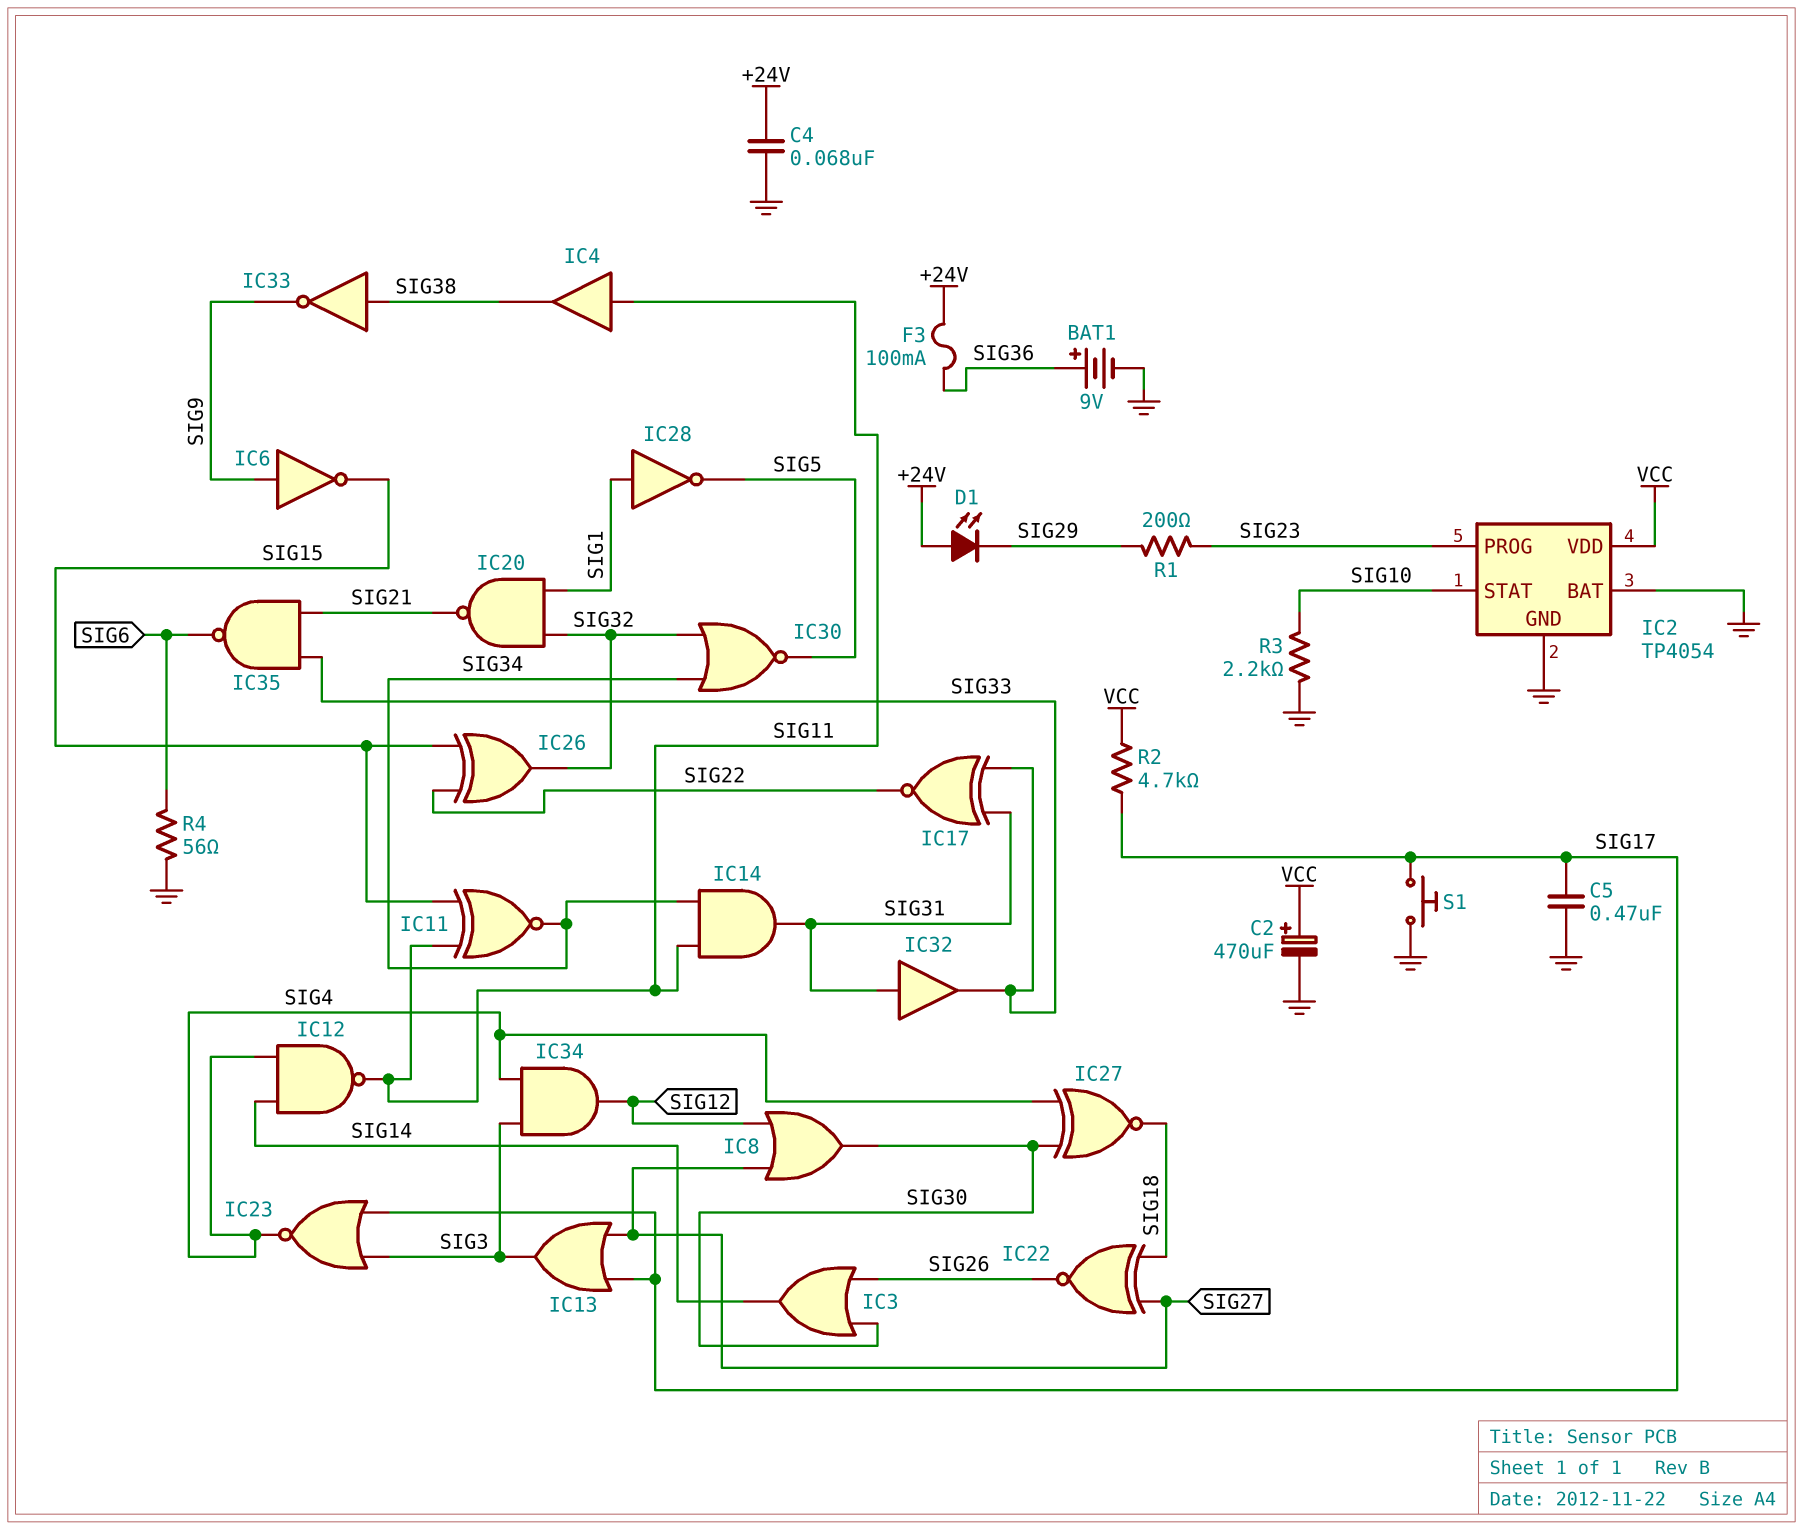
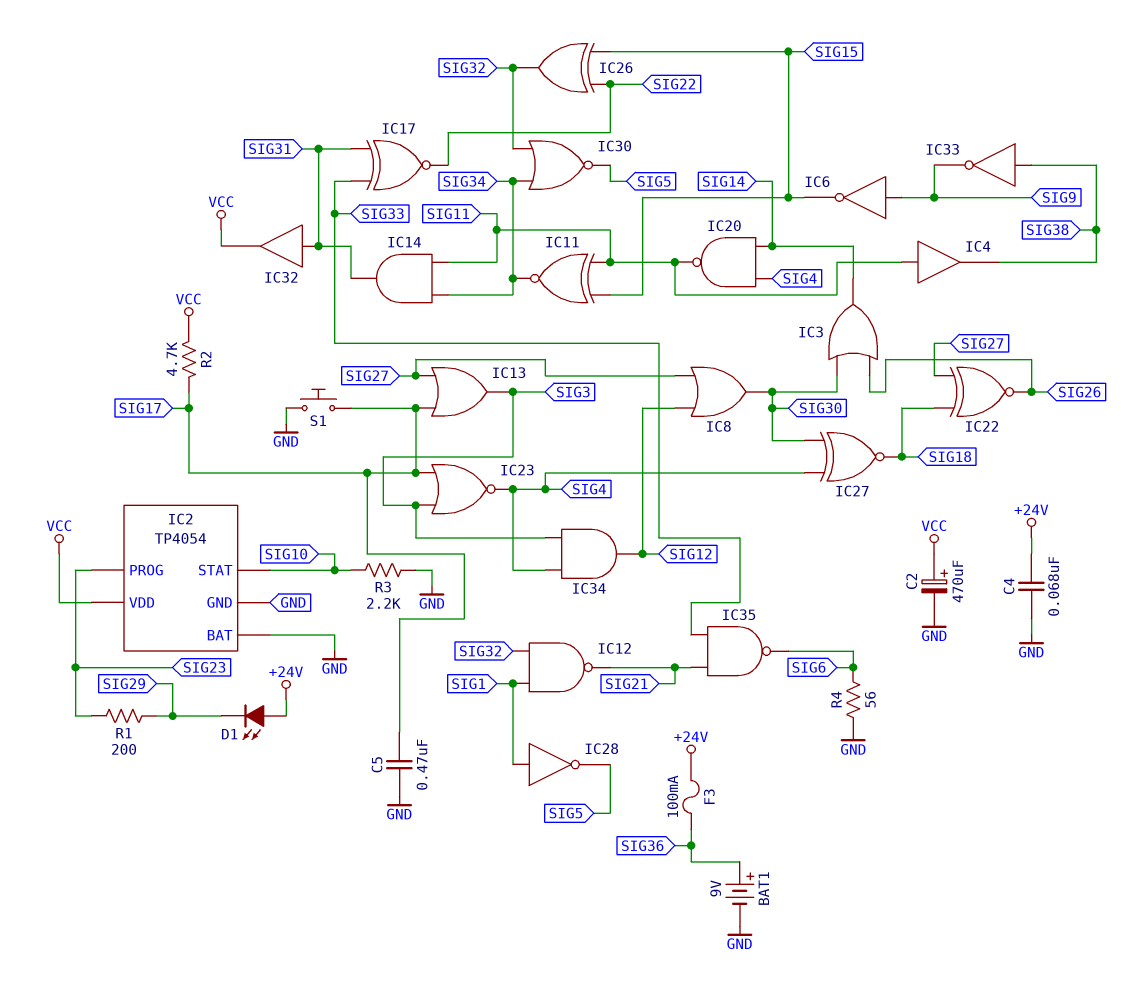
IC12: NAND (in SIG4, in SIG14, out SIG11) -> NAND (in SIG1, in SIG32, out SIG21)
IC20: NAND (in SIG1, in SIG32, out SIG21) -> NAND (in SIG4, in SIG14, out SIG11)
IC32: buffer (in SIG31, out SIG33) -> buffer (in SIG31, out VCC)

